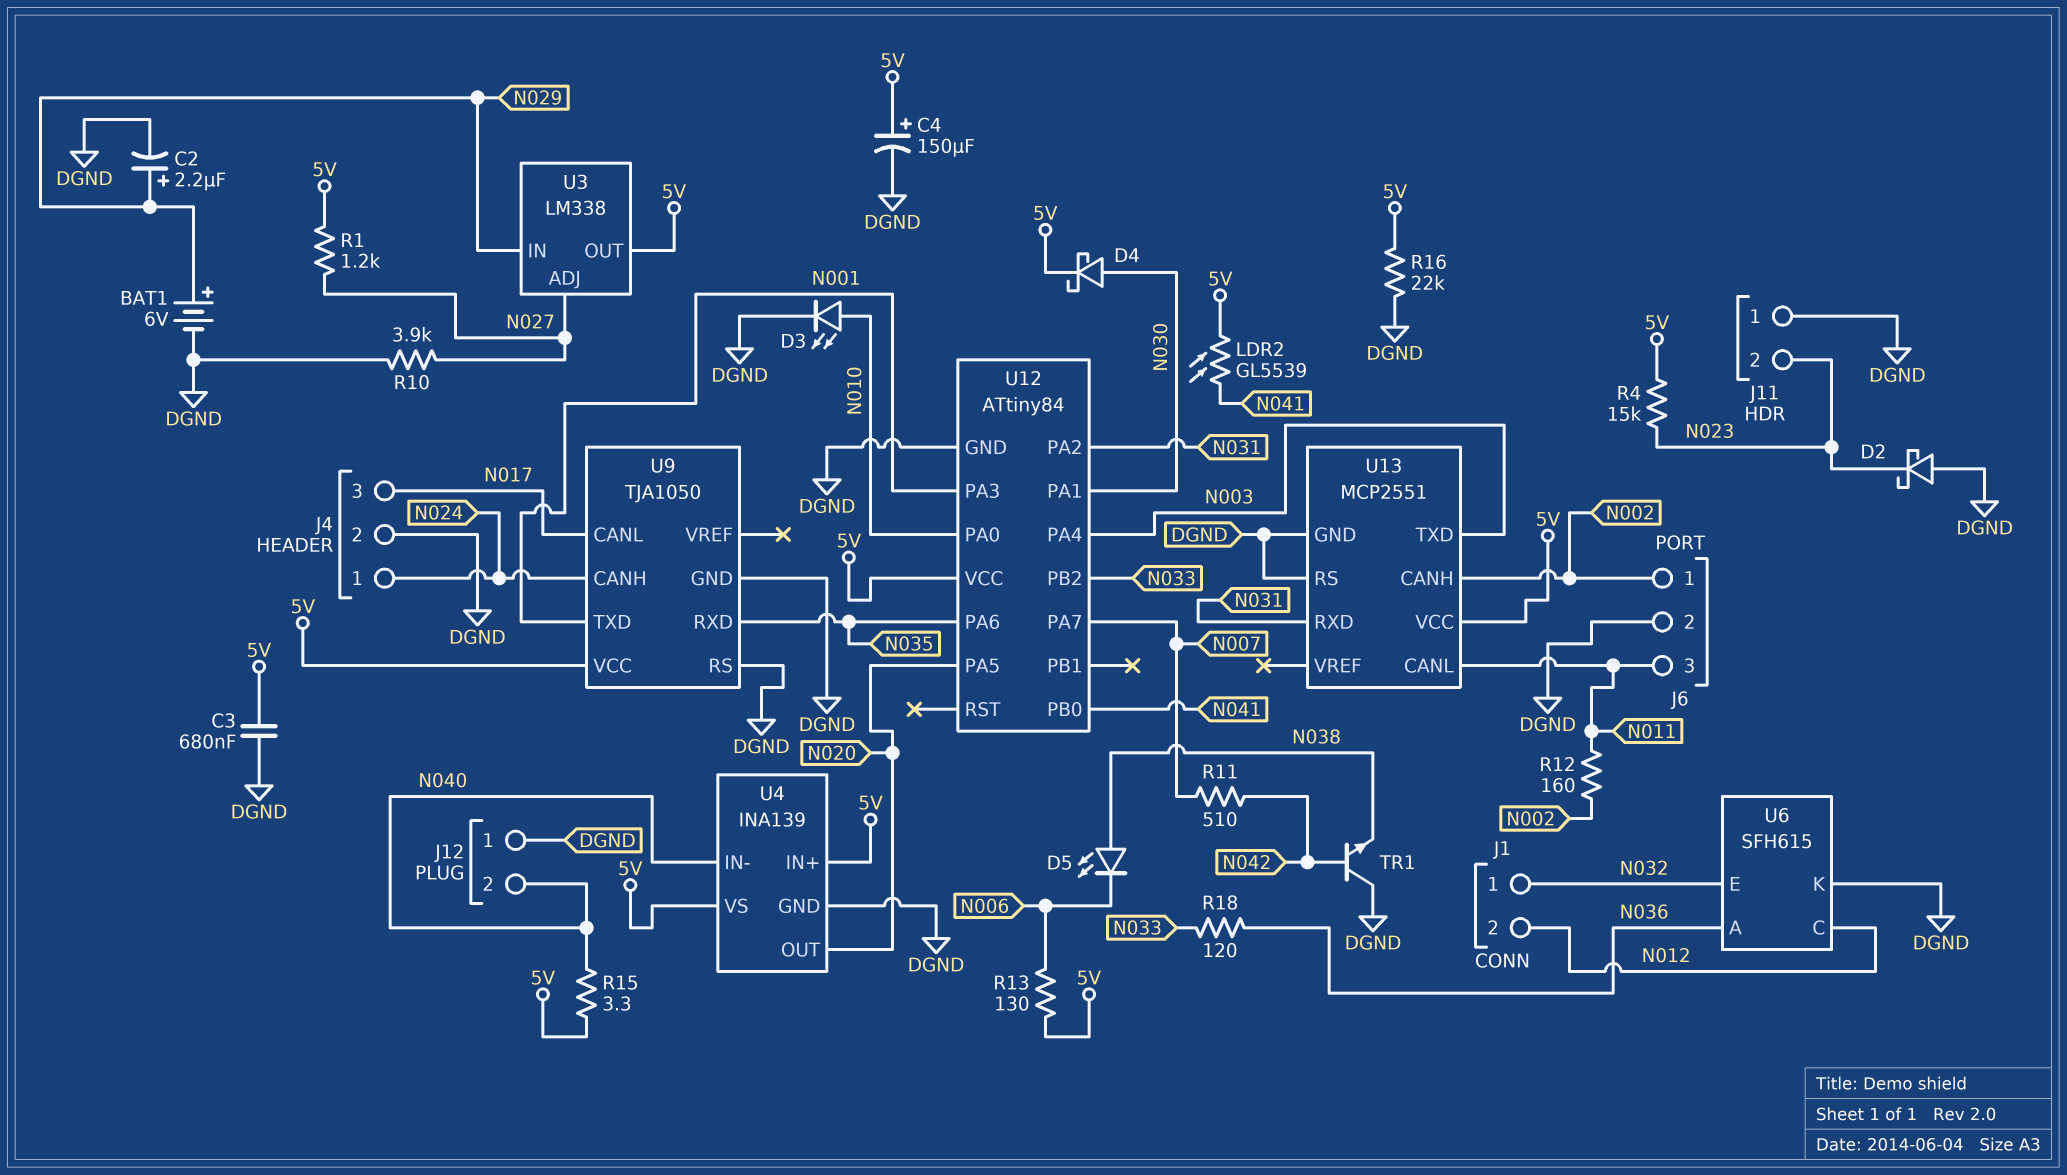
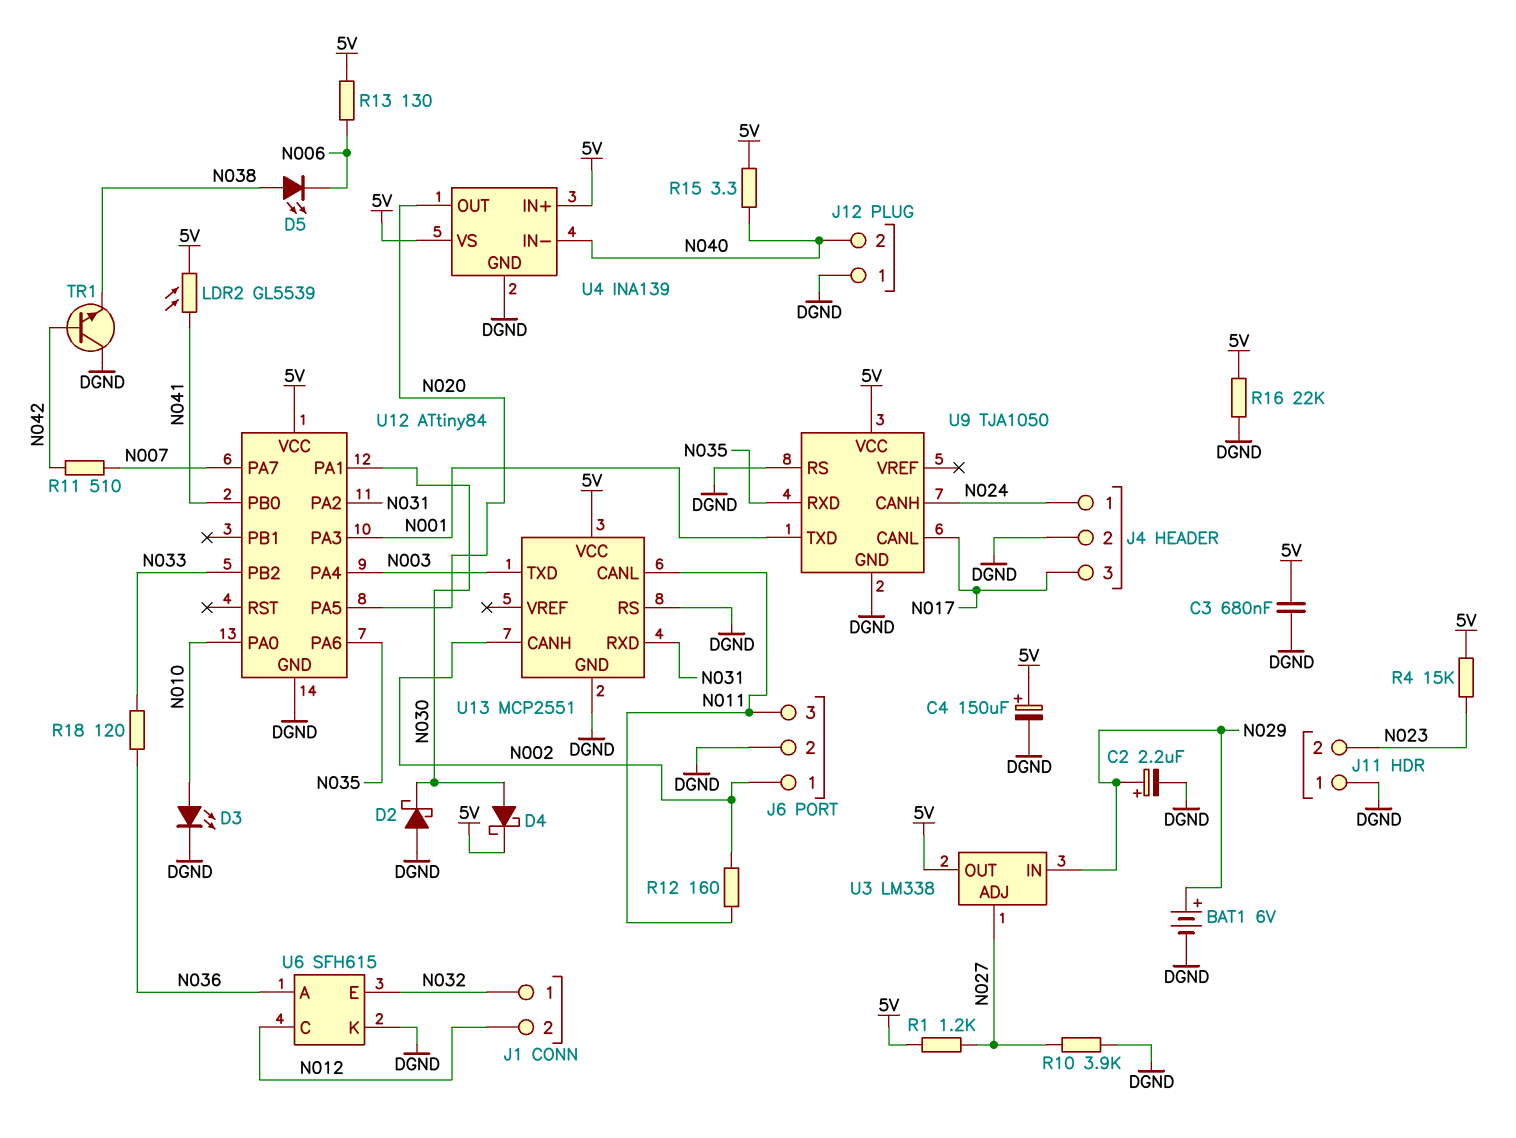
D2: schottky (A DGND, K N023) -> schottky (A DGND, K N030)

